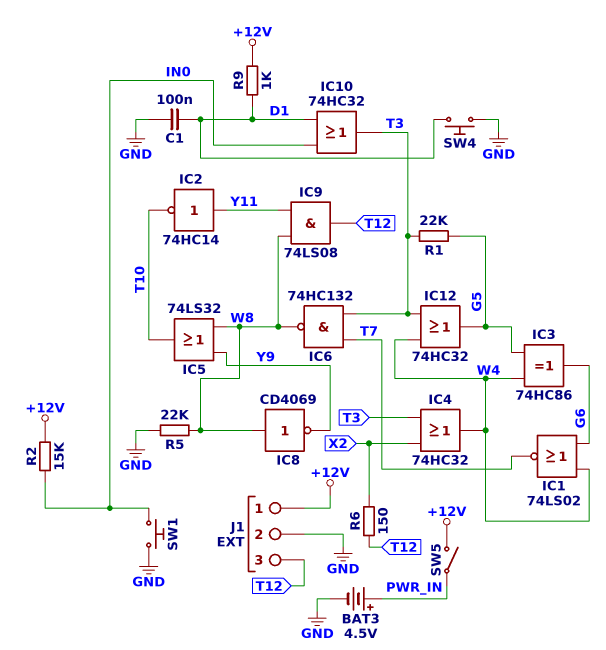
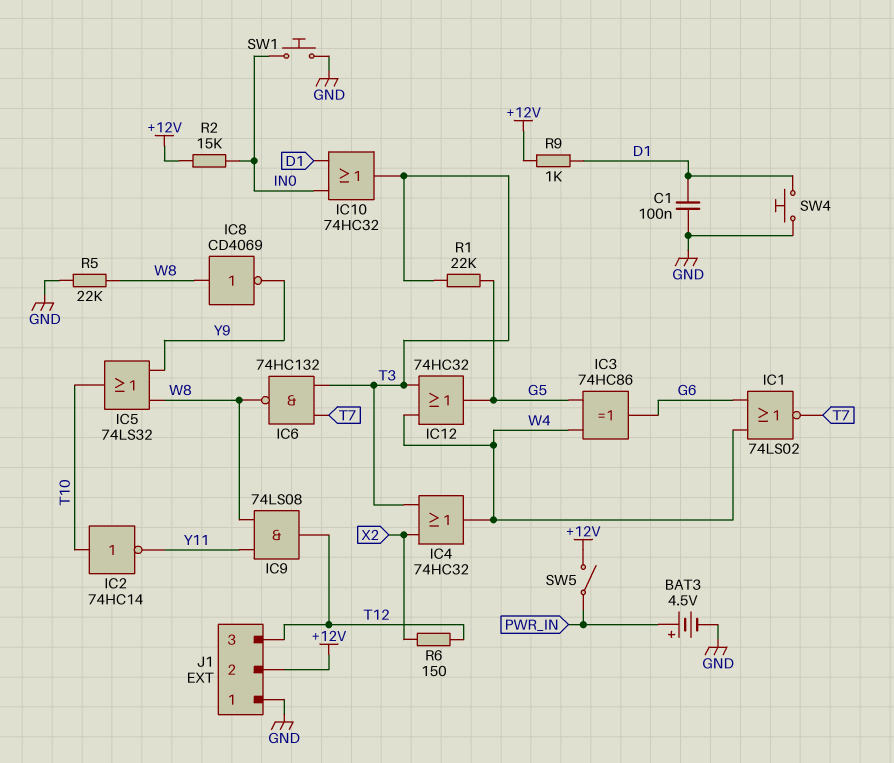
IC2: NOT 74HC14 (in Y11, out T10) -> NOT 74HC14 (in T10, out Y11)
J1 pin 1: +12V -> GND
J1 pin 2: GND -> +12V

